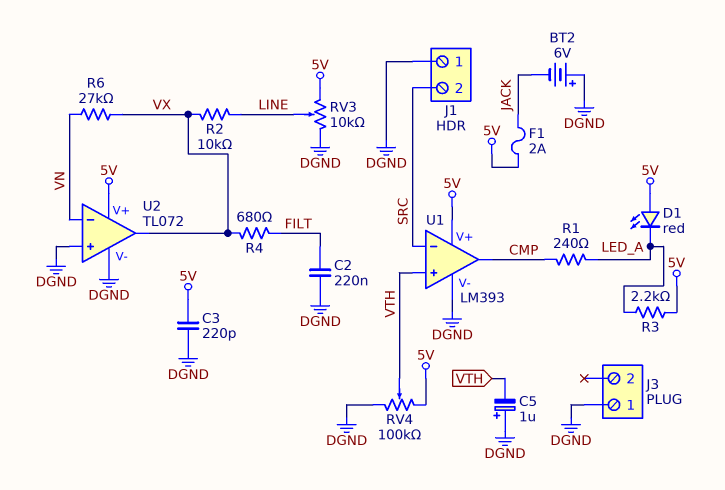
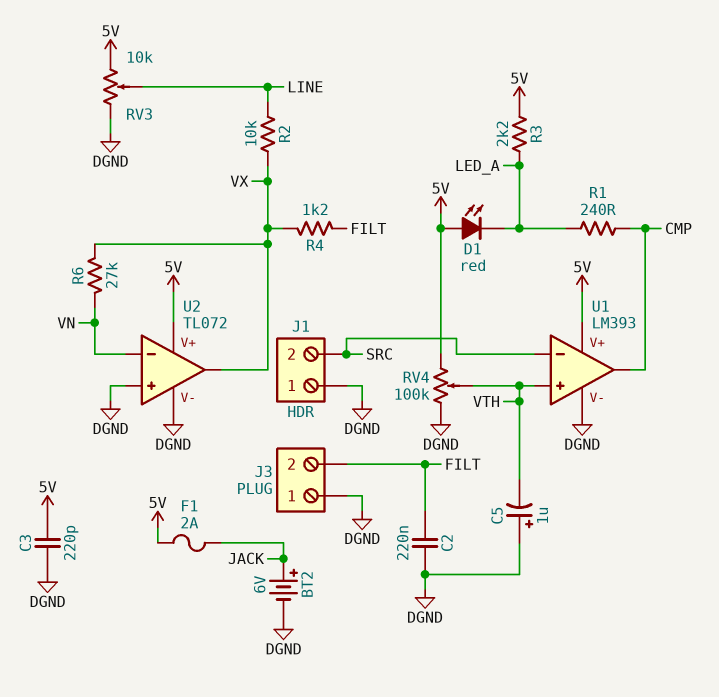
BT2: 6V (plus DGND, minus JACK) -> 6V (plus JACK, minus DGND)
J3 pin 2: none -> FILT
R4: 680 (FILT, VX) -> 1.2k (FILT, VX)

